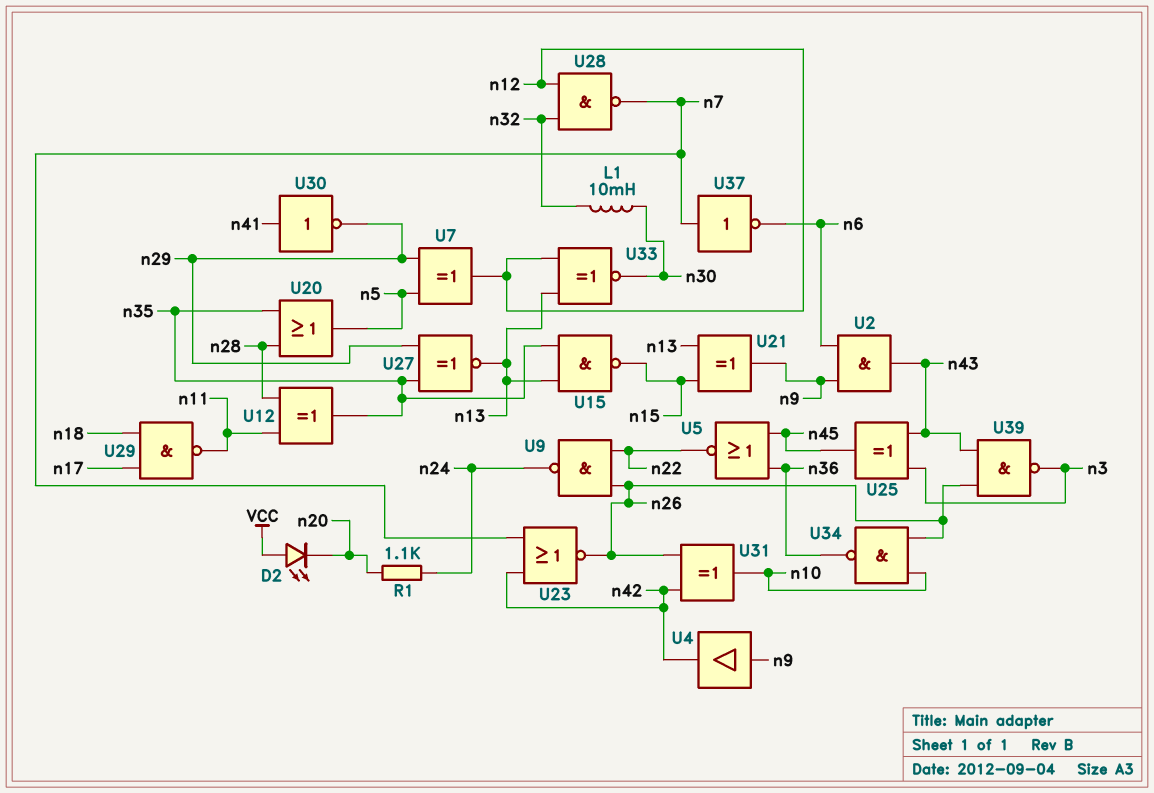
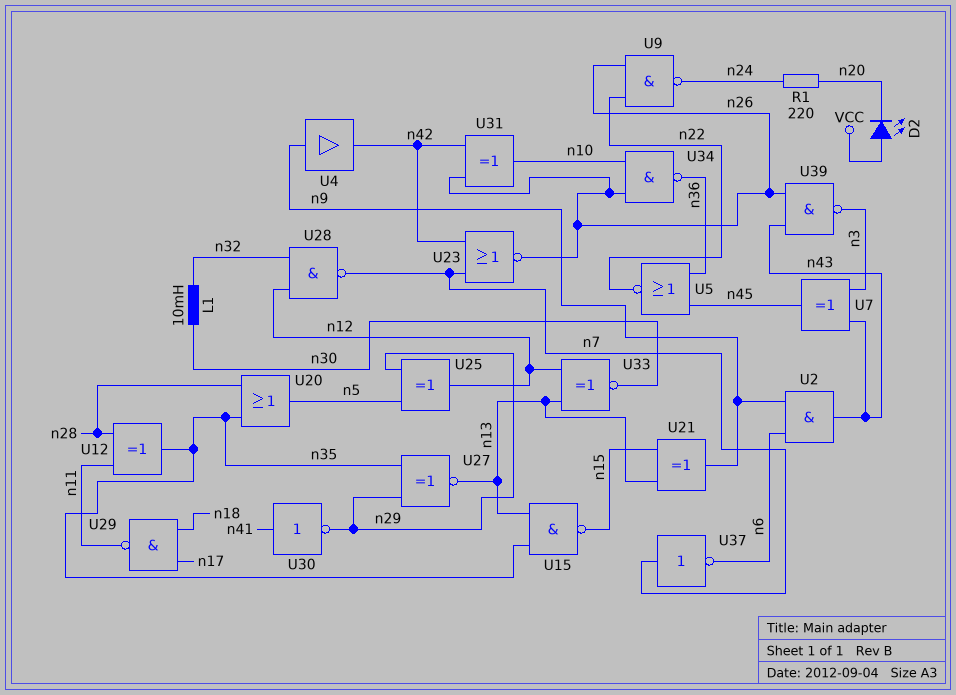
R1: 1.1k (n20, n24) -> 220 (n20, n24)
U7: XOR (in n5, in n29, out n12) -> XOR (in n3, in n43, out n45)
U25: XOR (in n3, in n43, out n45) -> XOR (in n5, in n29, out n12)

